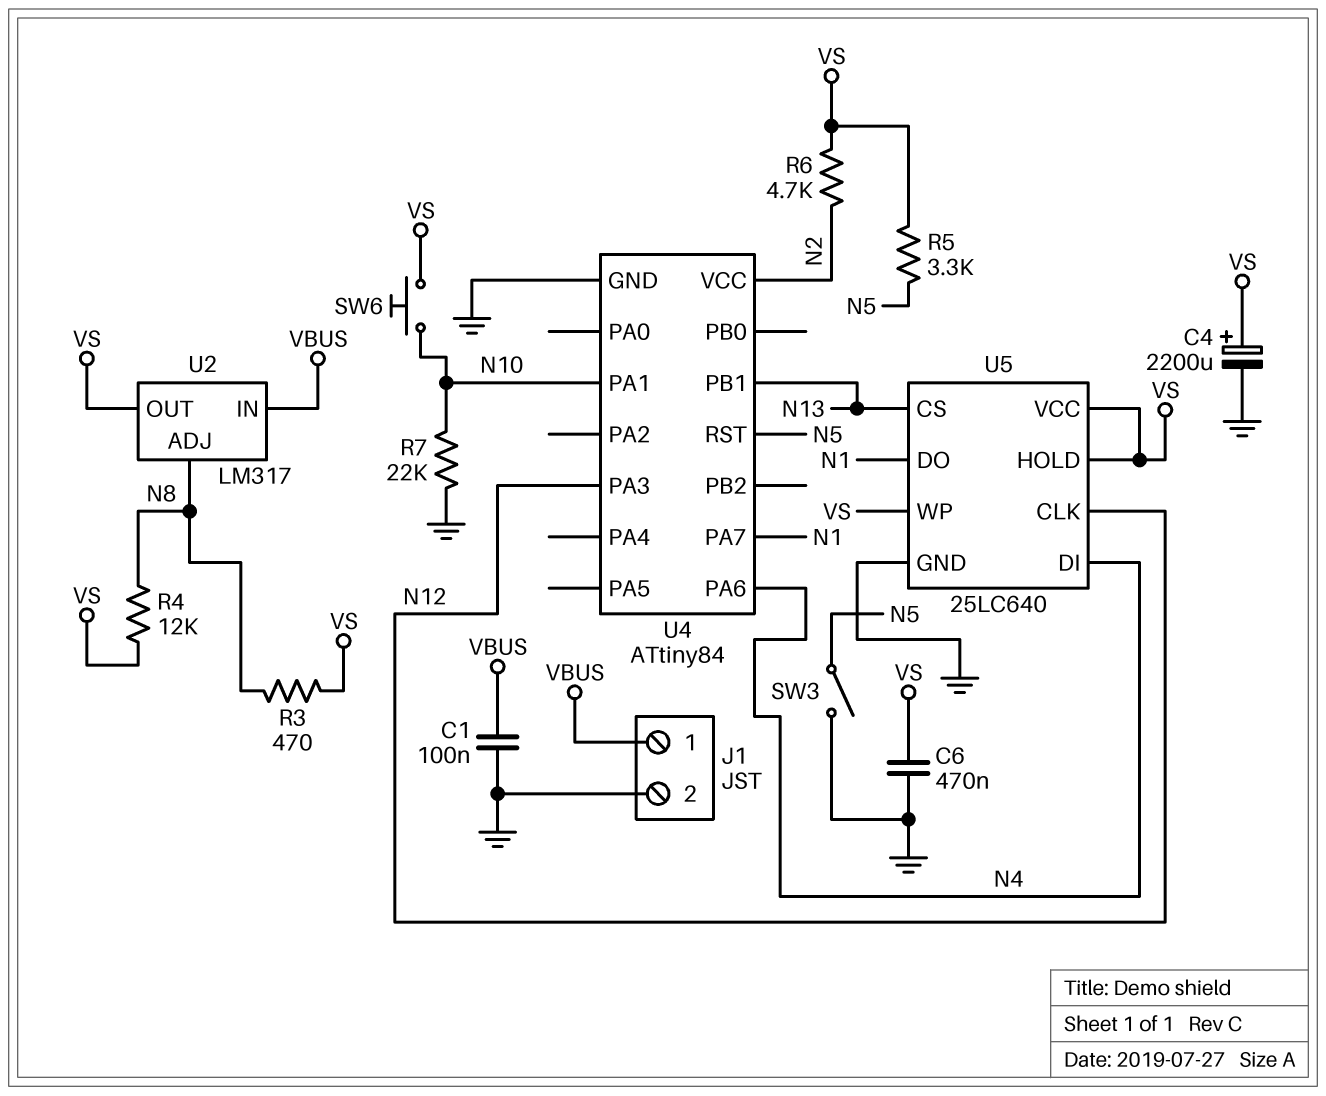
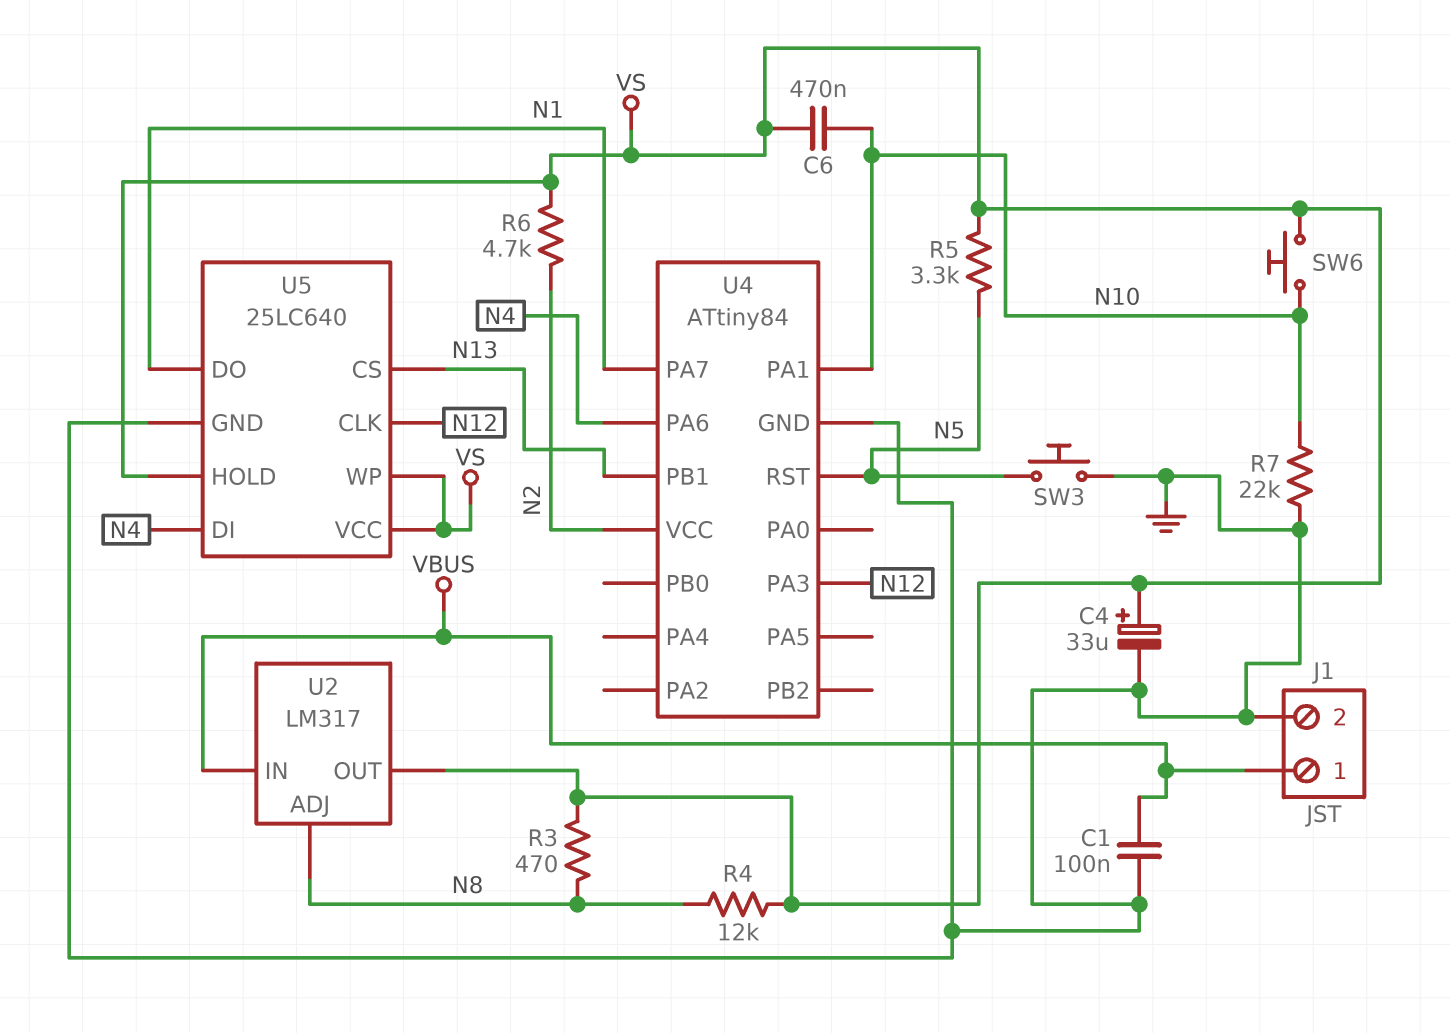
C4: 2200uF (plus VS, minus GND) -> 33uF (plus VS, minus GND)
C6: 470nF (GND, VS) -> 470nF (N10, VS)
SW3: switch (GND, N5) -> button (GND, N5)

